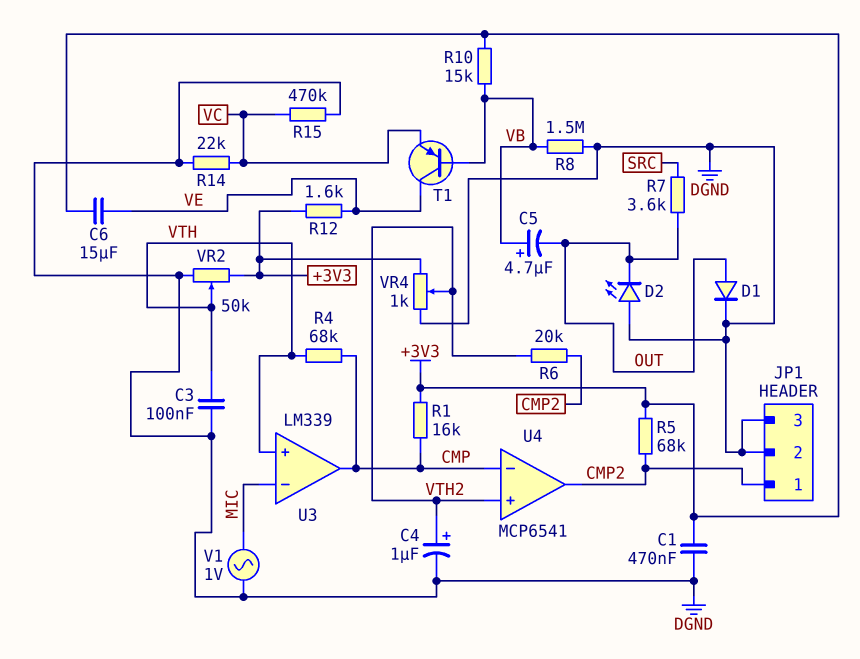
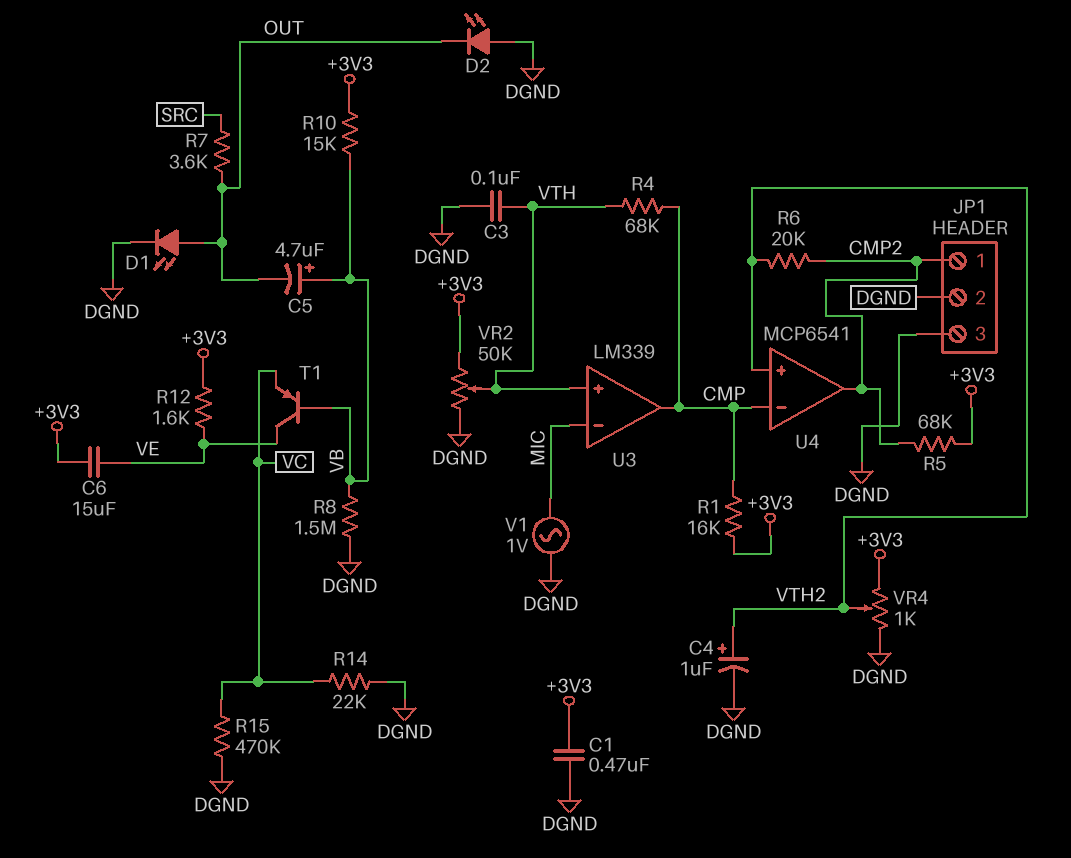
D1: diode (A OUT, K DGND) -> LED (A OUT, K DGND)

